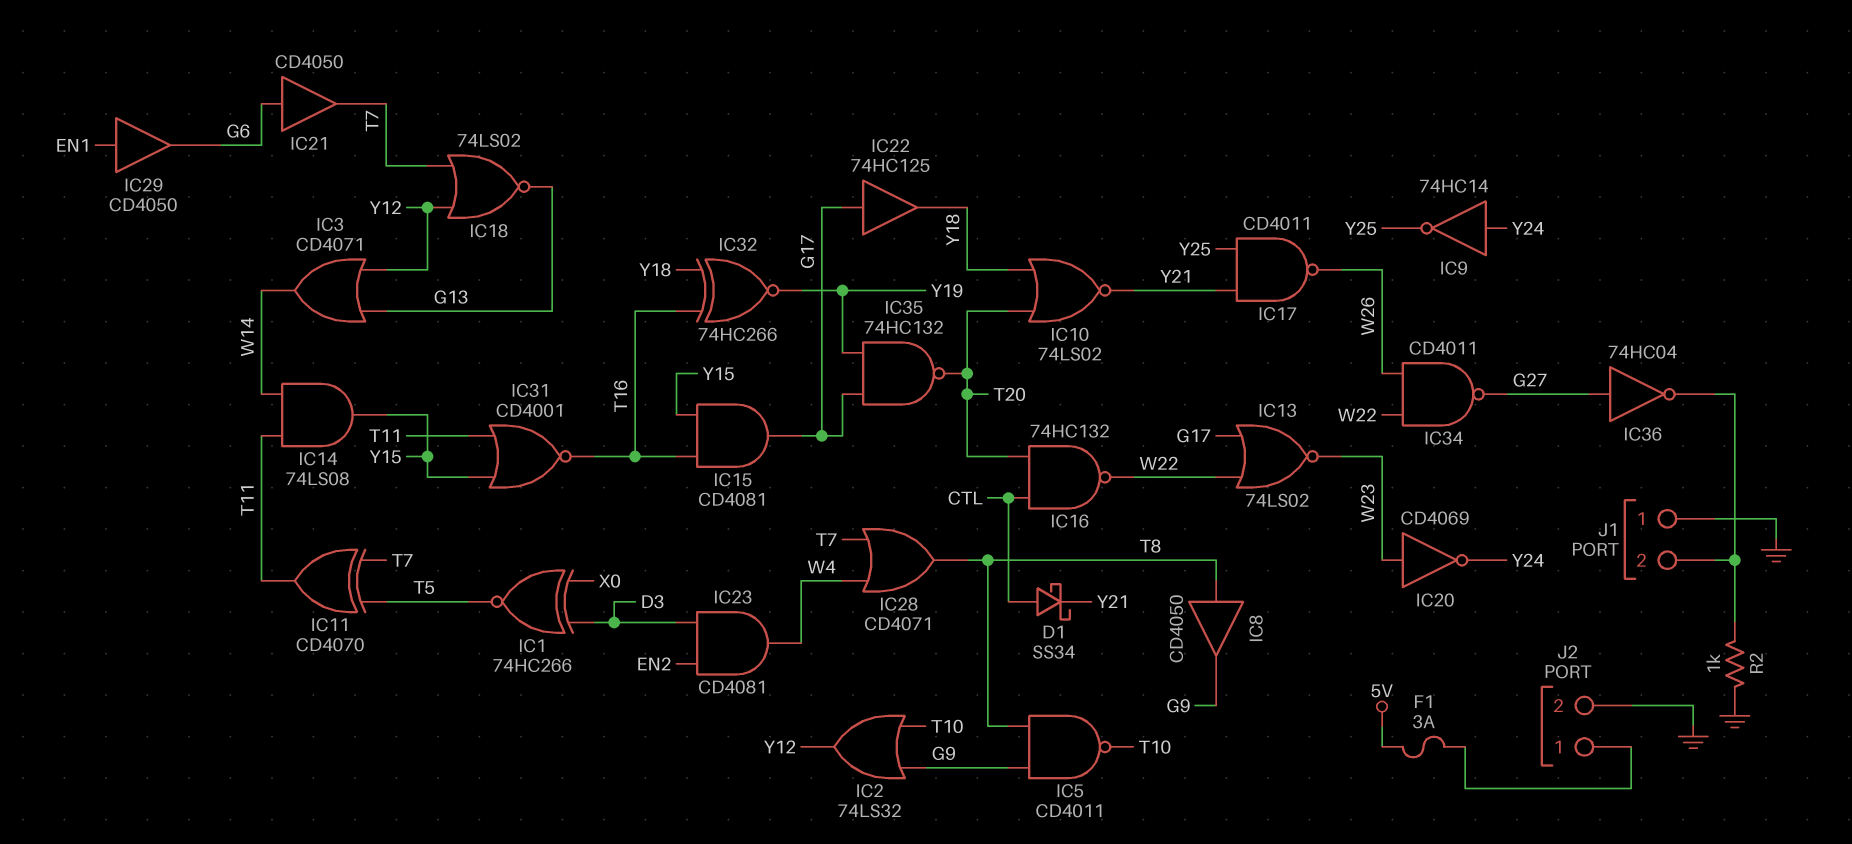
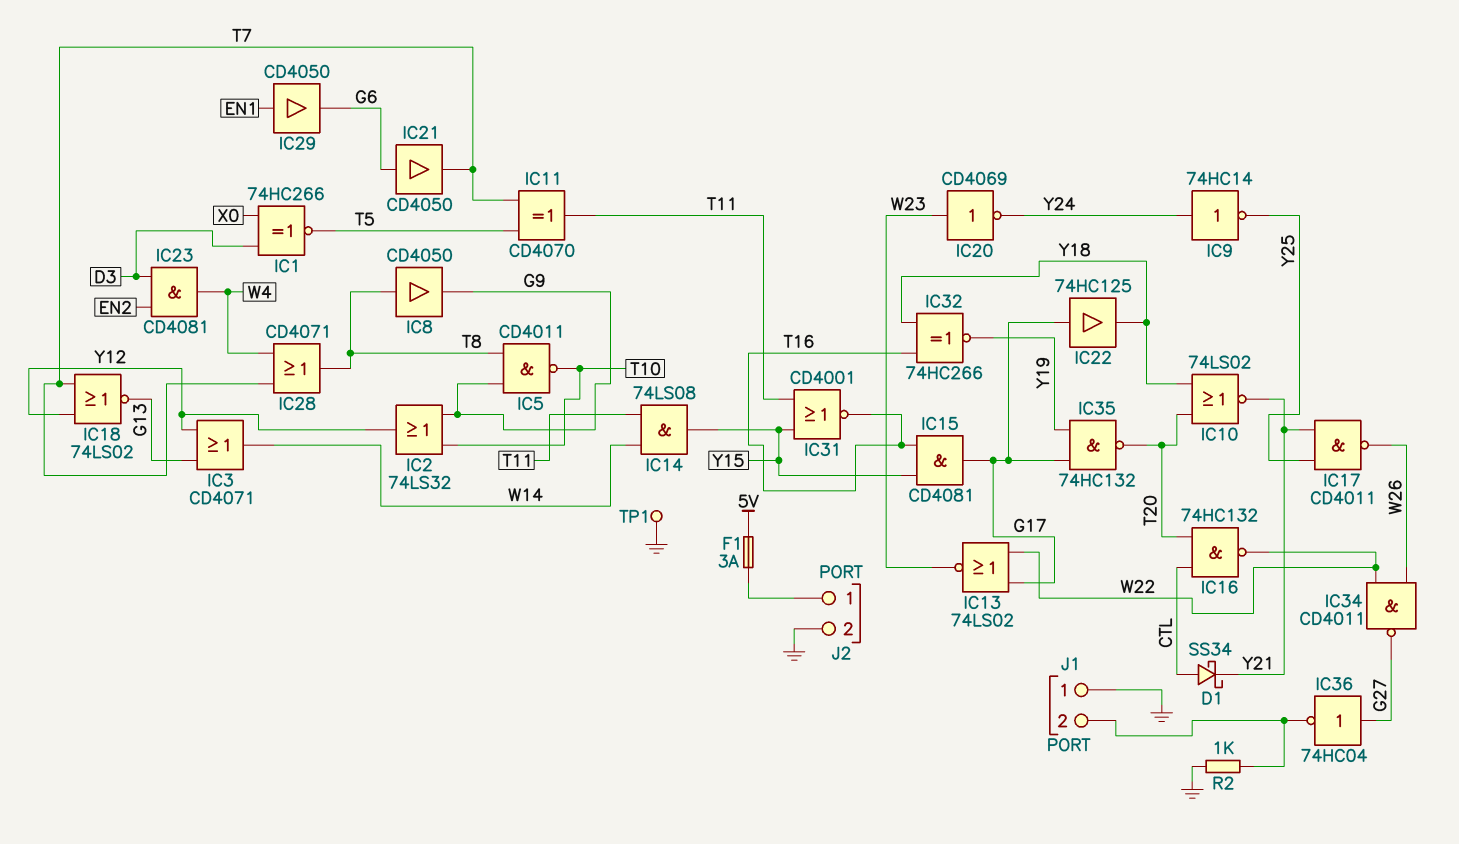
TP1: none -> test point (GND)

